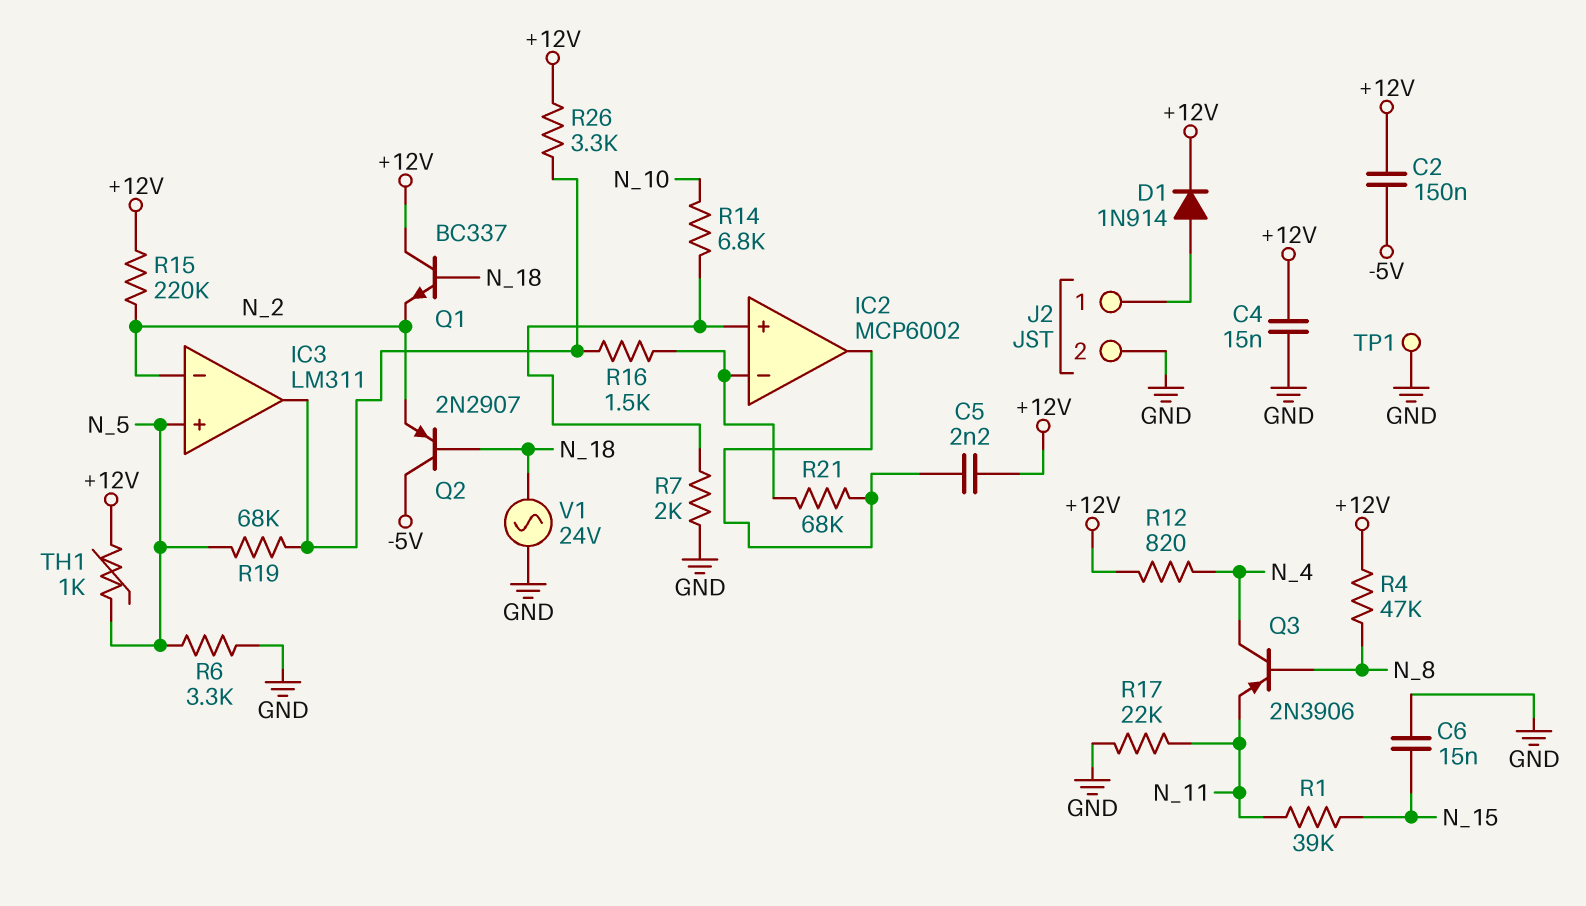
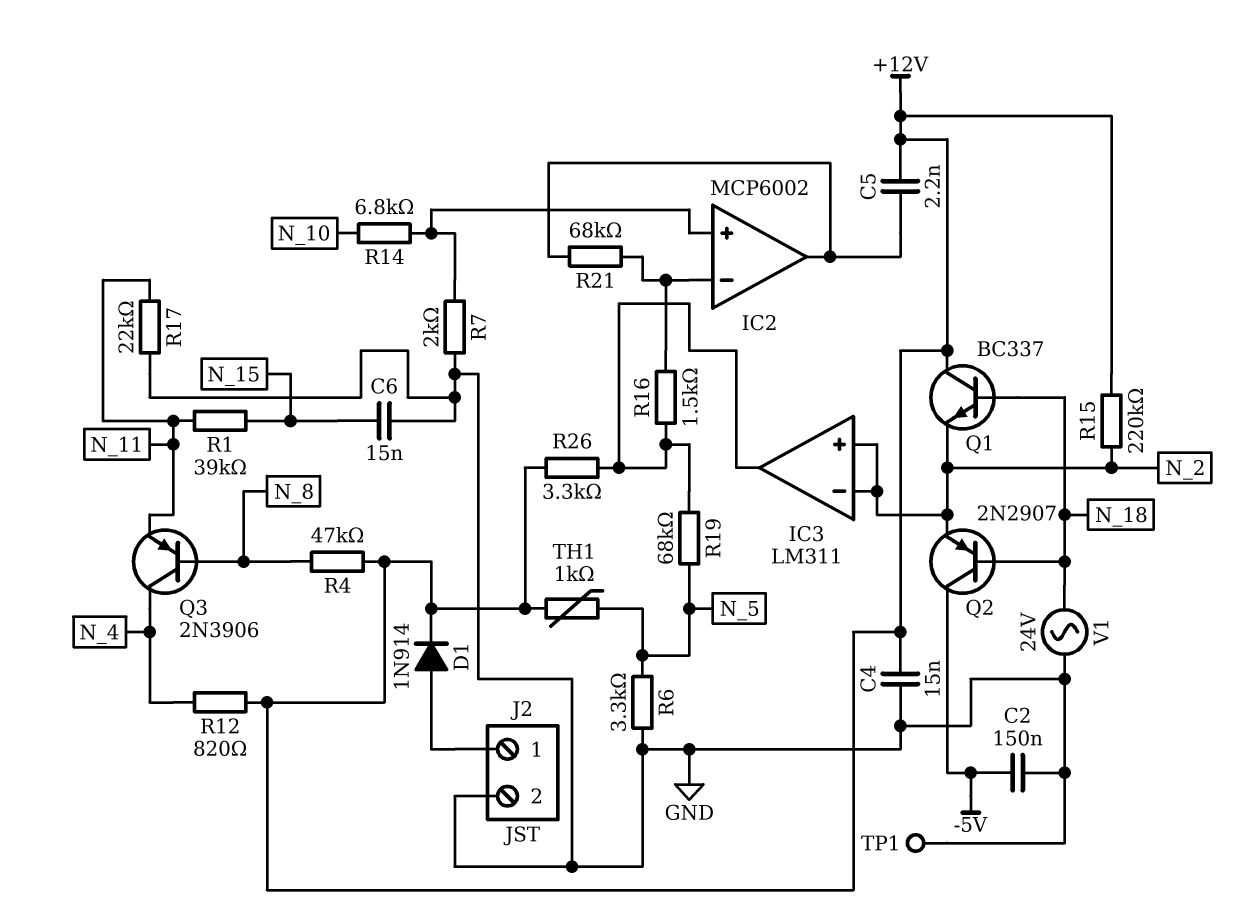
C2: 150nF (+12V, -5V) -> 150nF (-5V, GND)
IC3 pin in+: N_5 -> N_2

